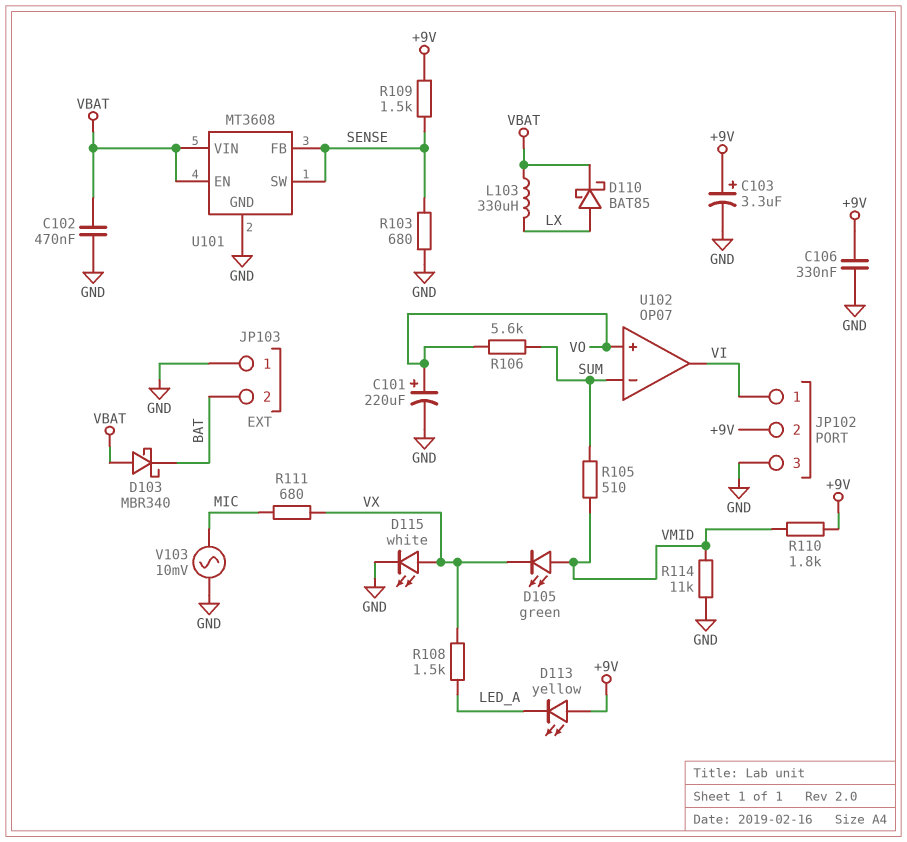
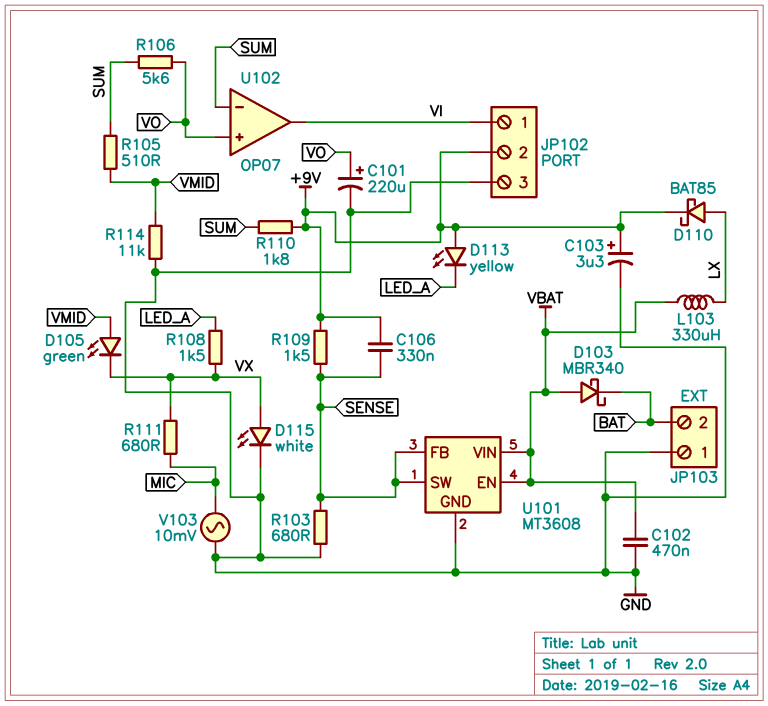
C106: 330nF (+9V, GND) -> 330nF (+9V, SENSE)
D110: schottky BAT85 (A LX, K VBAT) -> schottky BAT85 (A LX, K +9V)
R110: 1.8k (+9V, VMID) -> 1.8k (+9V, SUM)

